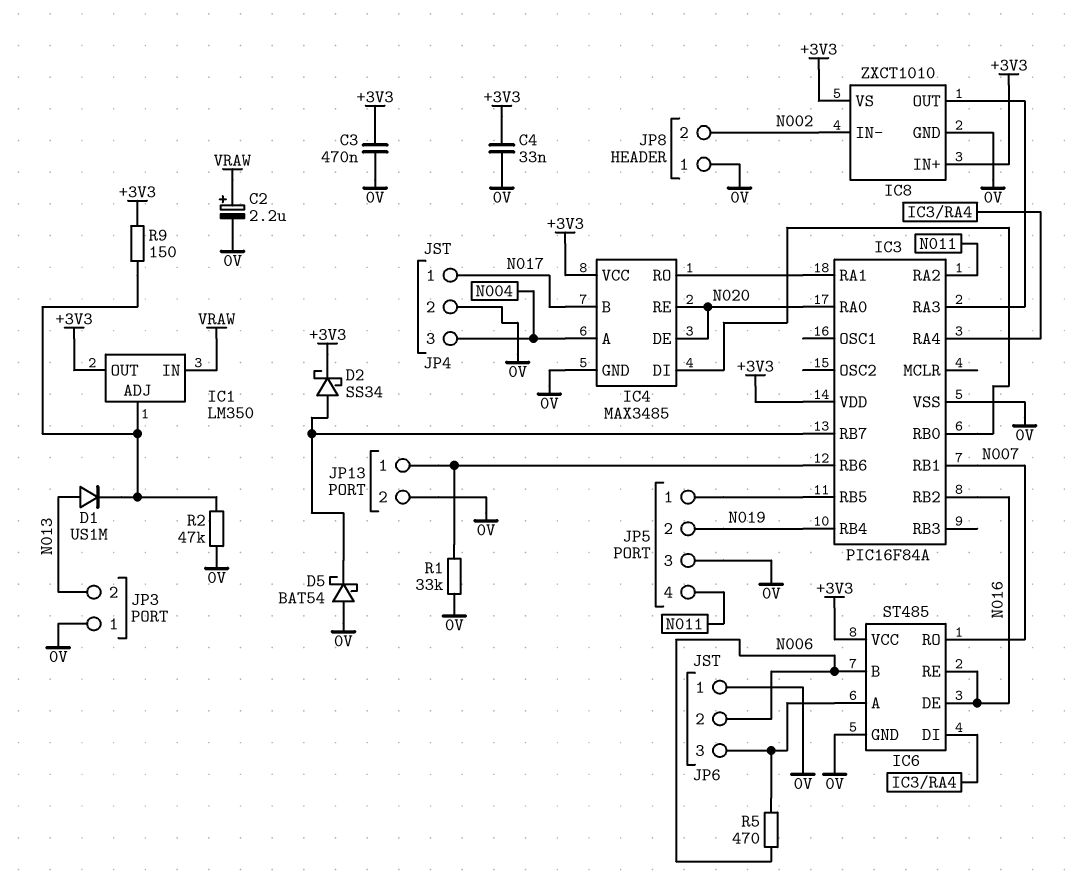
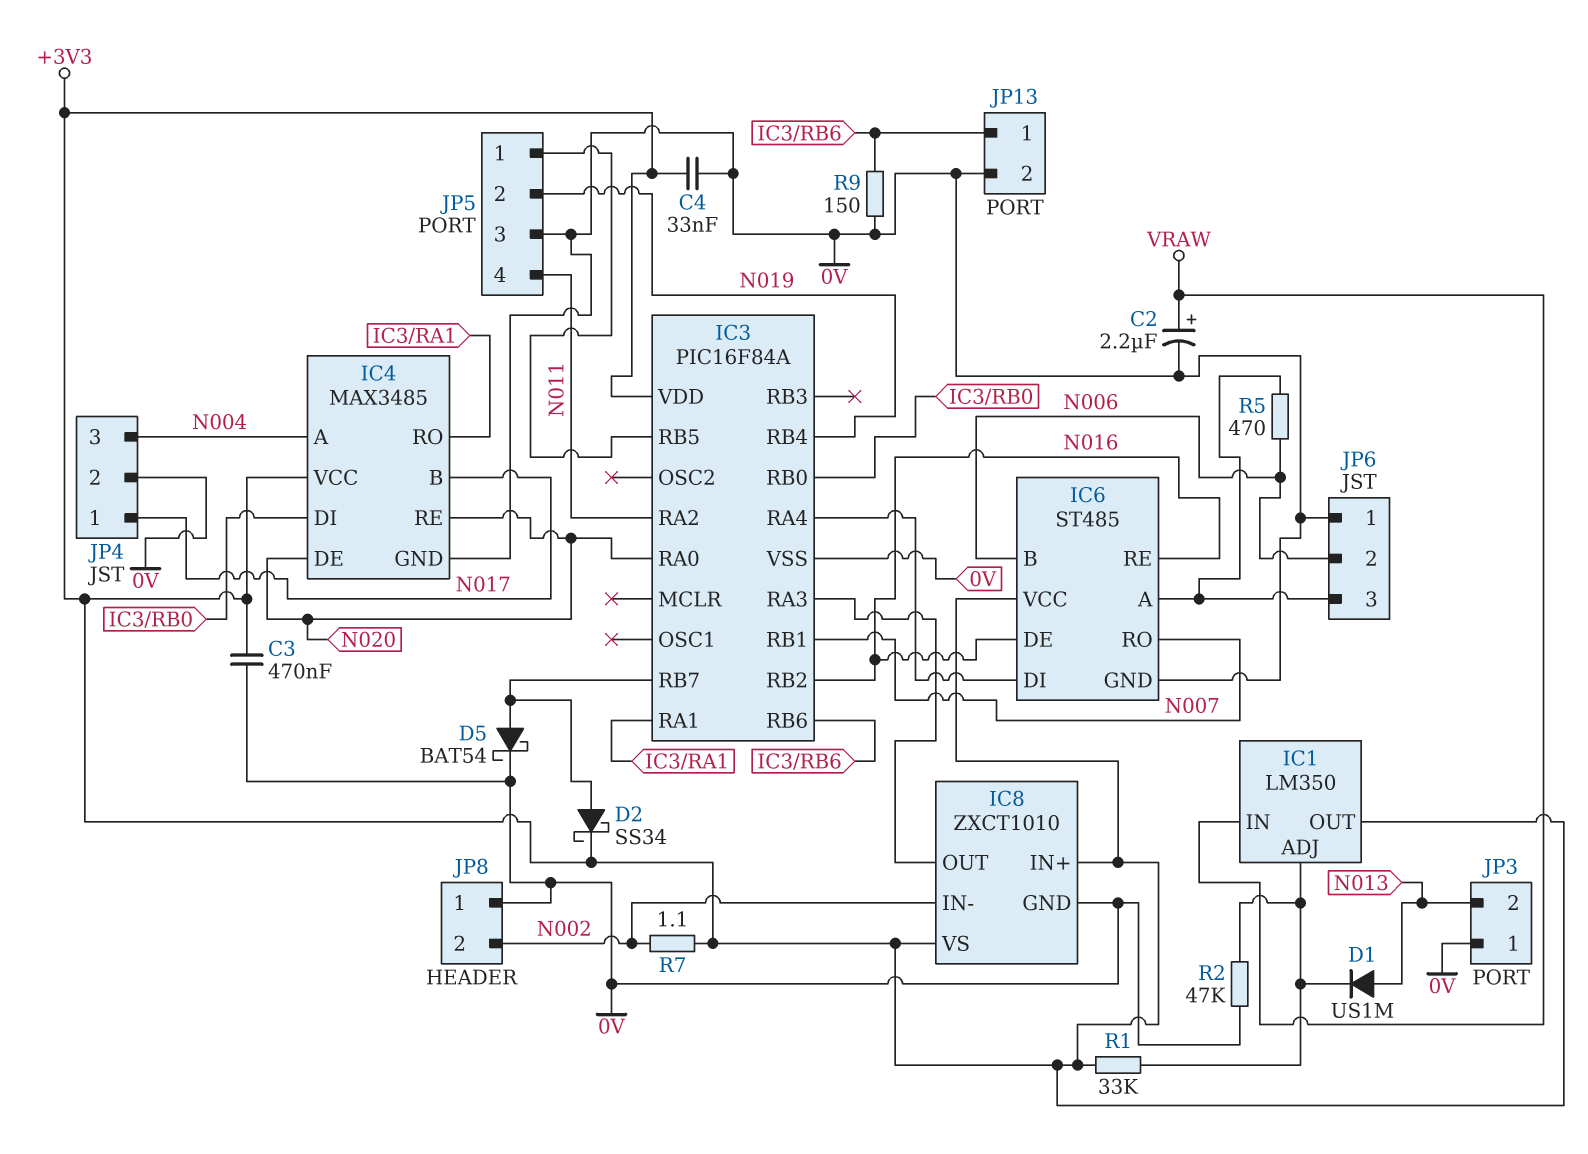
D5: schottky BAT54 (A 0V, K IC3/RB7) -> schottky BAT54 (A IC3/RB7, K 0V)
R1: 33k (0V, IC3/RB6) -> 33k (+3V3, IC1/ADJ)
R7: none -> 1.1 (+3V3, N002)
R9: 150 (+3V3, IC1/ADJ) -> 150 (0V, IC3/RB6)

